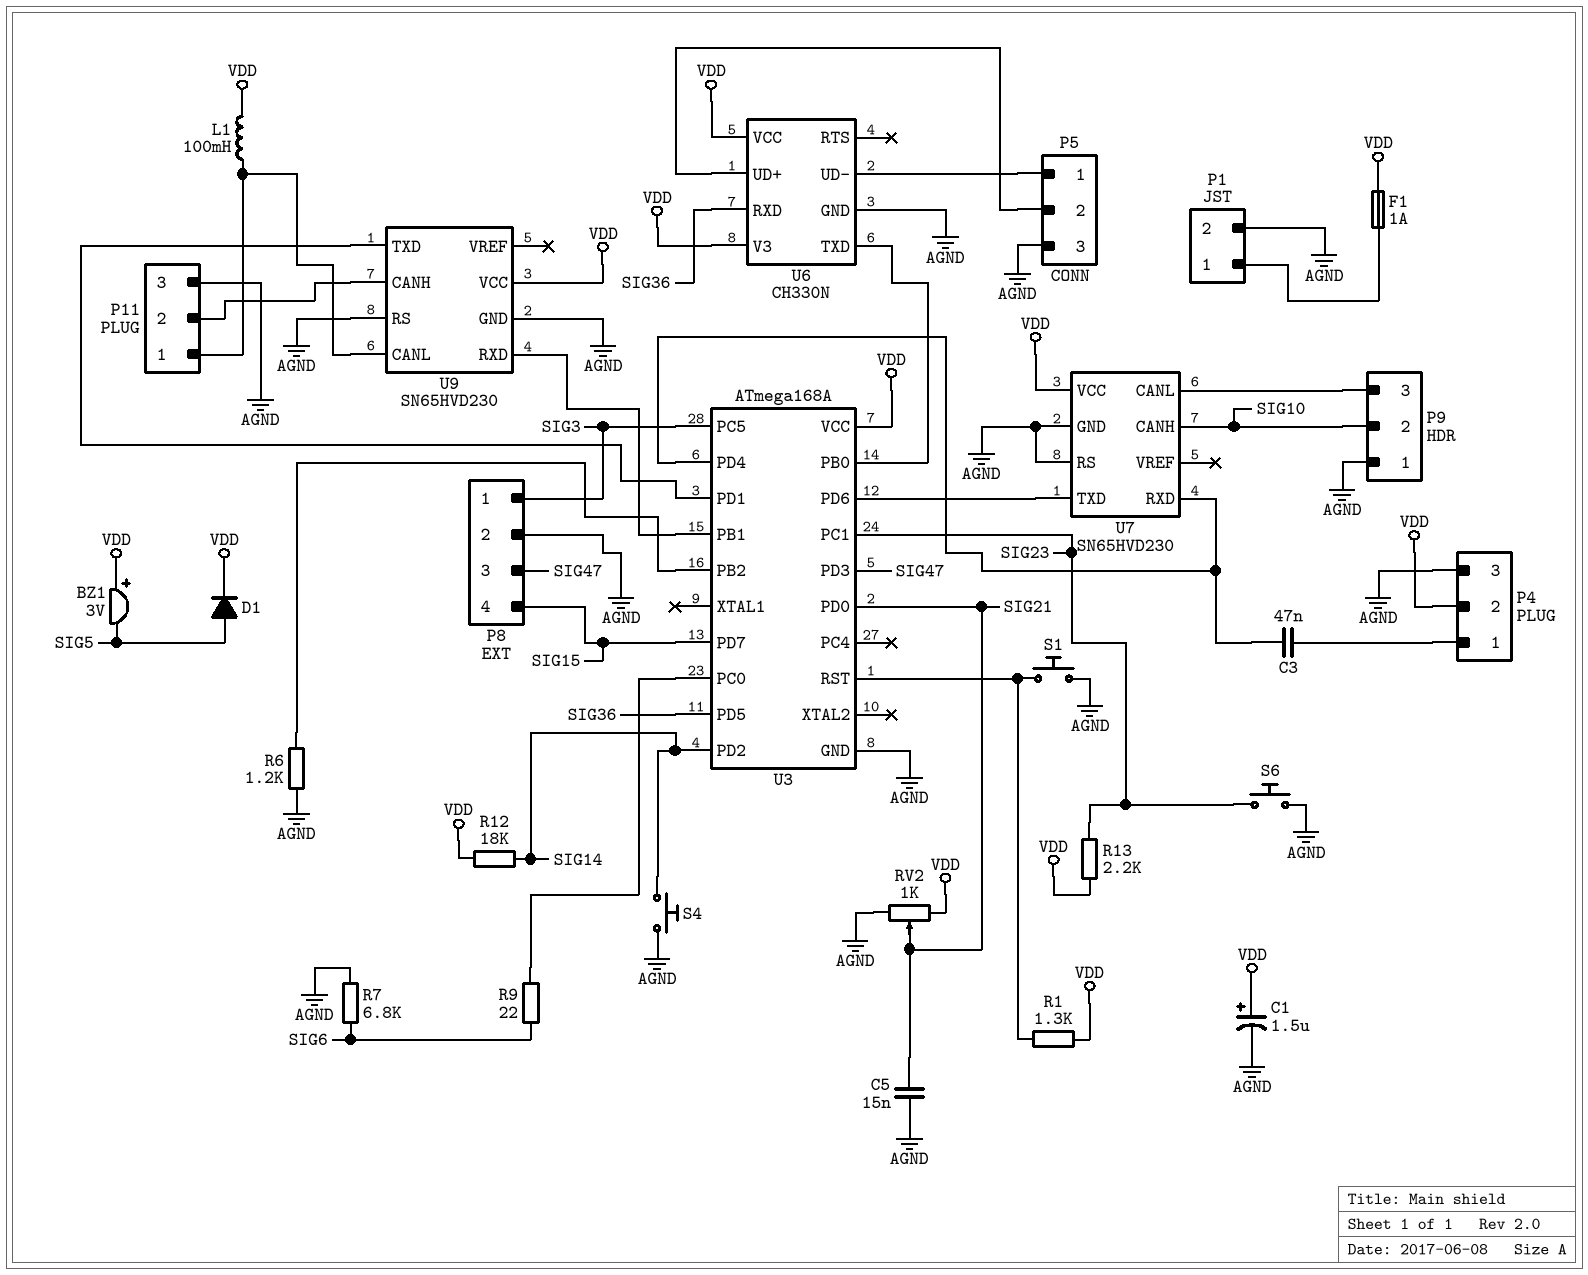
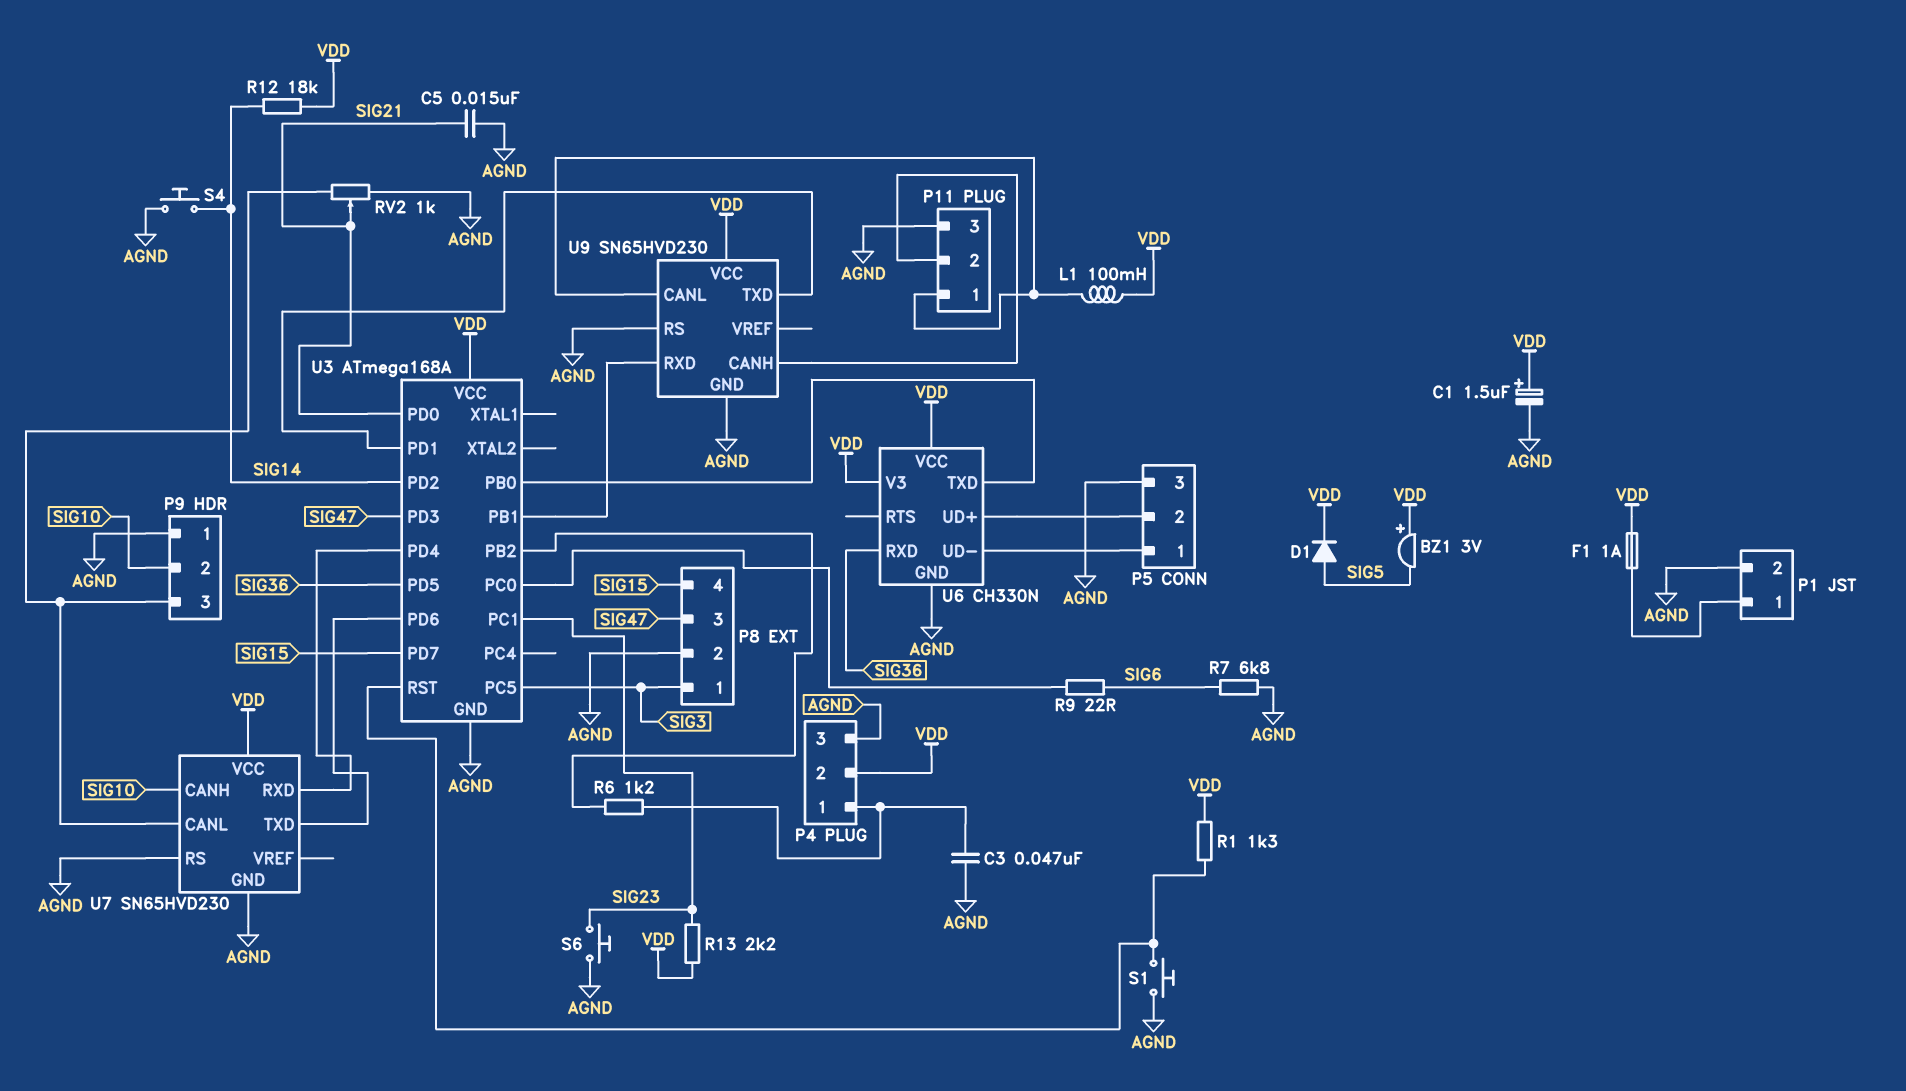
C3: 47nF (P4/1, U3/PD4) -> 47nF (AGND, P4/1)
R6: 1.2k (AGND, U3/PB2) -> 1.2k (P4/1, U3/PB2)
RV2: 1k (AGND, VDD, wiper SIG21) -> 1k (AGND, P9/3, wiper SIG21)

